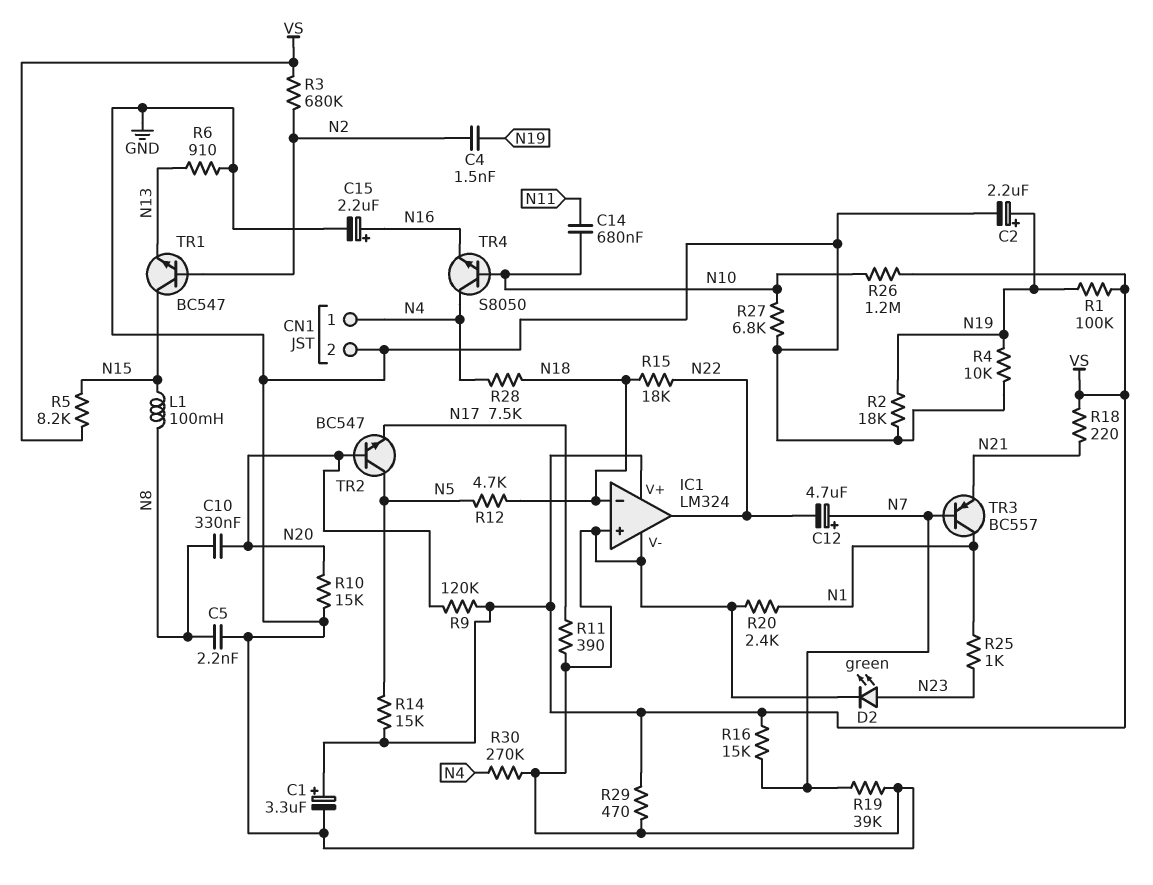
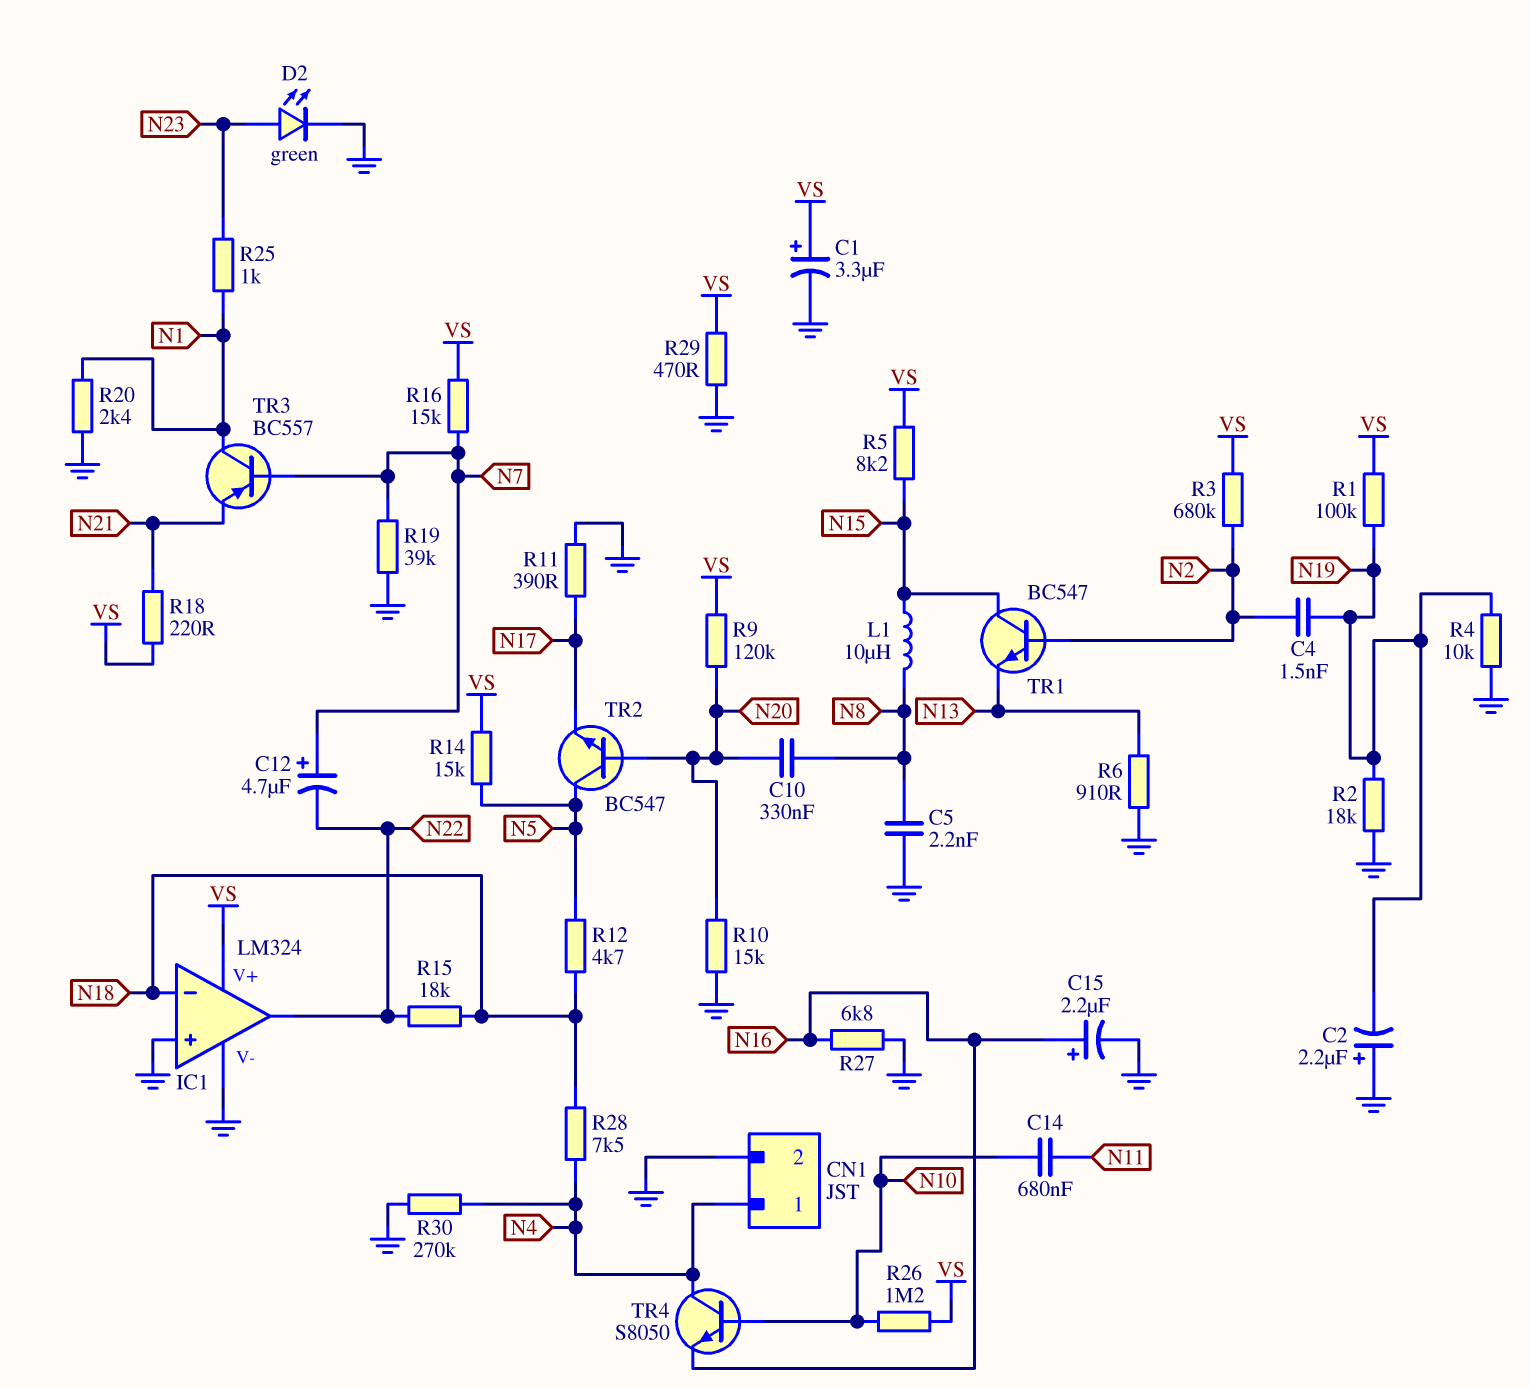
C2: 2.2uF (plus N19, minus GND) -> 2.2uF (plus GND, minus N19)
L1: 100mH (N8, N15) -> 10uH (N8, N15)
R27: 6.8k (GND, N10) -> 6.8k (GND, N16)

